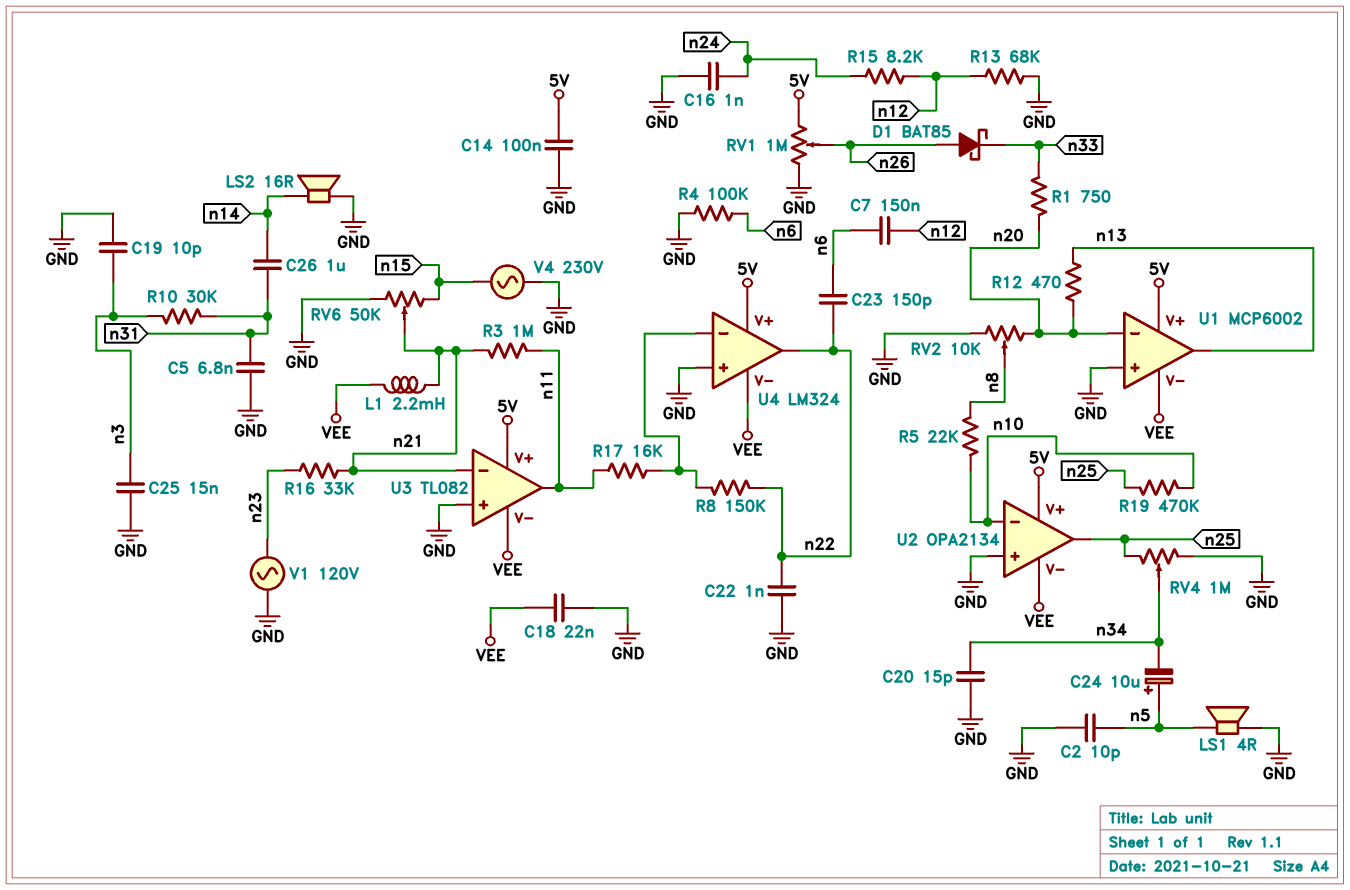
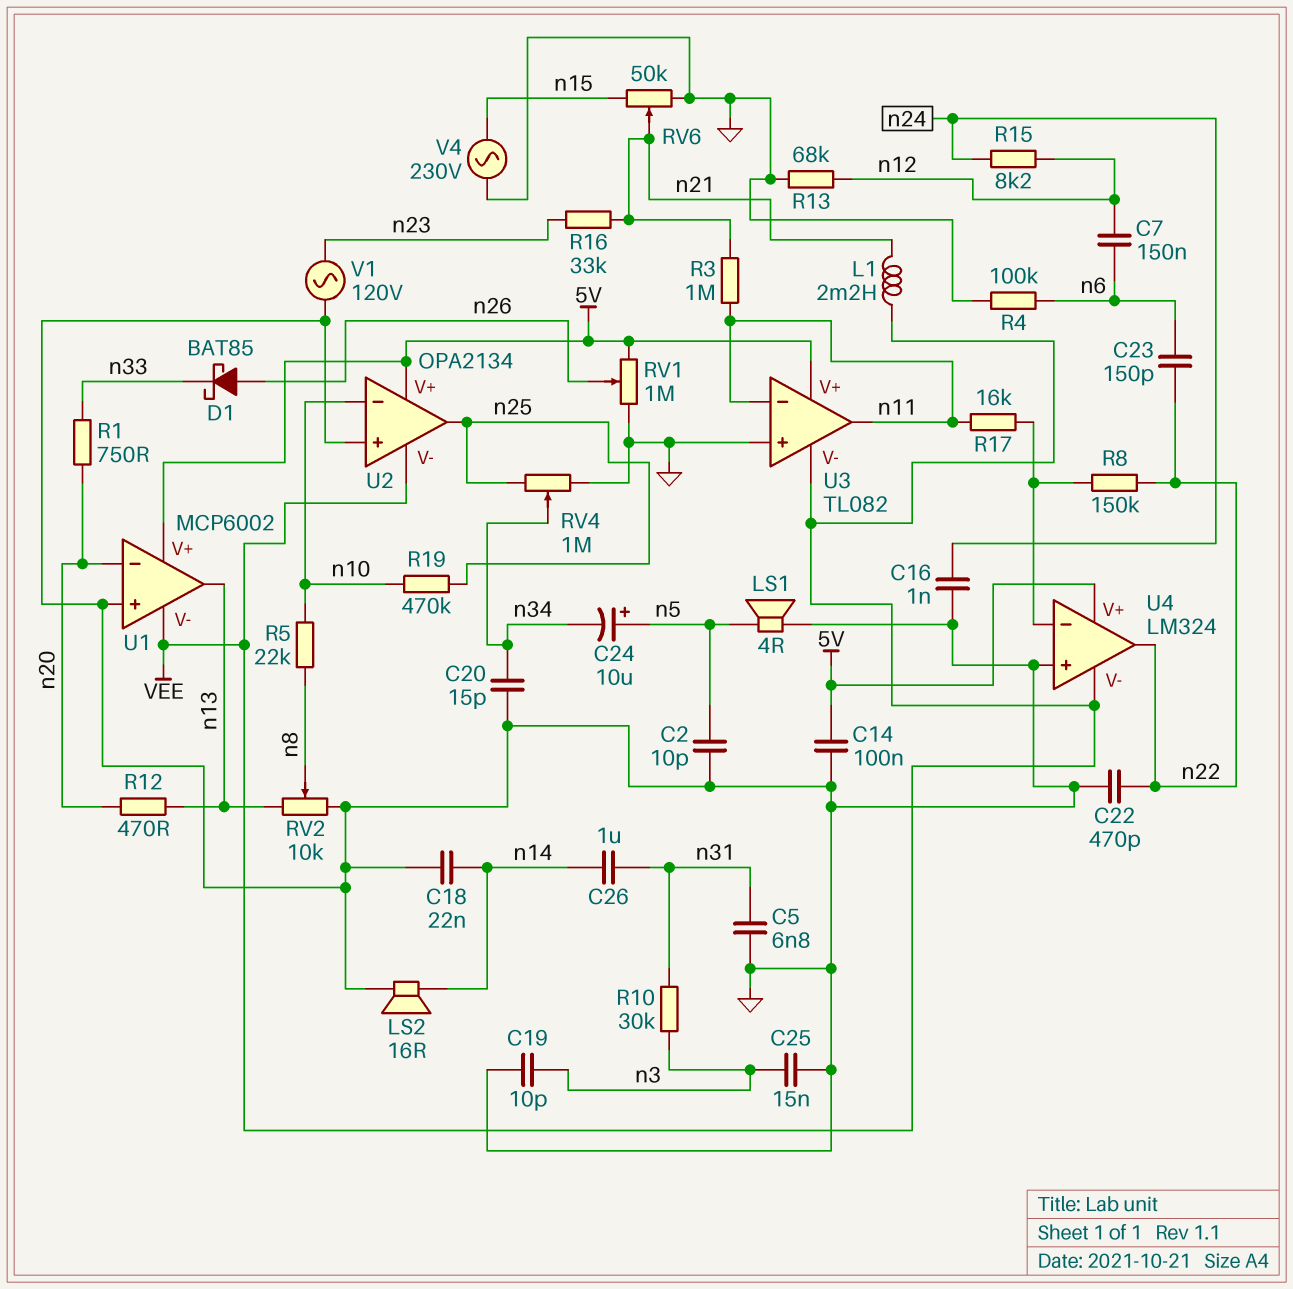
C18: 22nF (GND, VEE) -> 22nF (GND, n14)
C22: 1nF (GND, n22) -> 470pF (GND, n22)
RV2: 10k (GND, n20, wiper n8) -> 10k (GND, n13, wiper n8)
U3 pin in-: n21 -> n11

